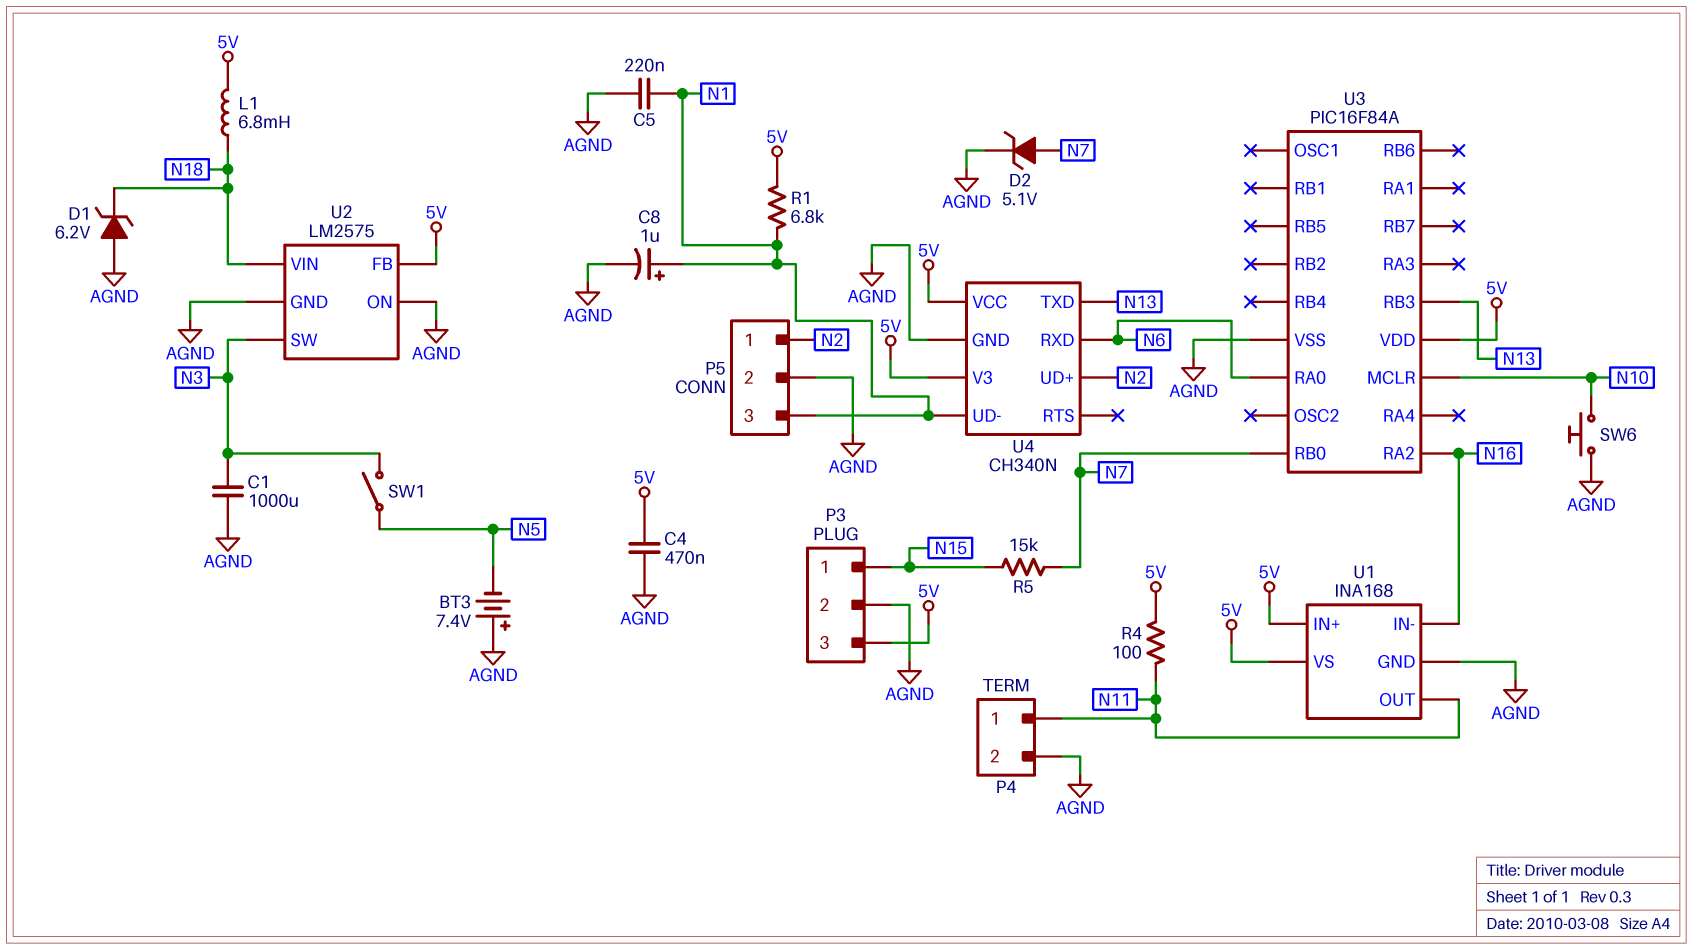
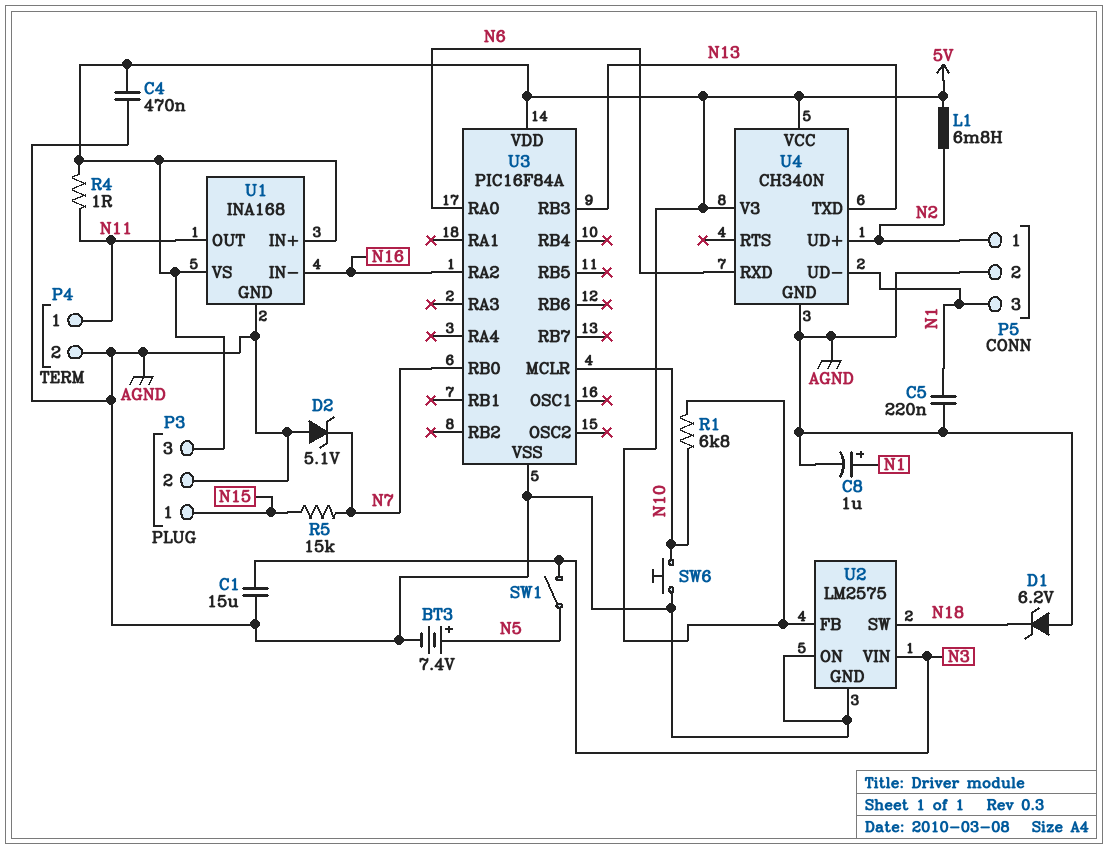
BT3: 7.4V (plus AGND, minus N5) -> 7.4V (plus N5, minus AGND)
C1: 1000uF (AGND, N3) -> 15uF (AGND, N3)
D2: zener 5.1V (A N7, K AGND) -> zener 5.1V (A AGND, K N7)
L1: 6.8mH (5V, N18) -> 6.8mH (5V, N2)
R1: 6.8k (5V, N1) -> 6.8k (5V, N10)
R4: 100 (5V, N11) -> 1 (5V, N11)
U2 pin SW: N3 -> N18
U2 pin VIN: N18 -> N3

